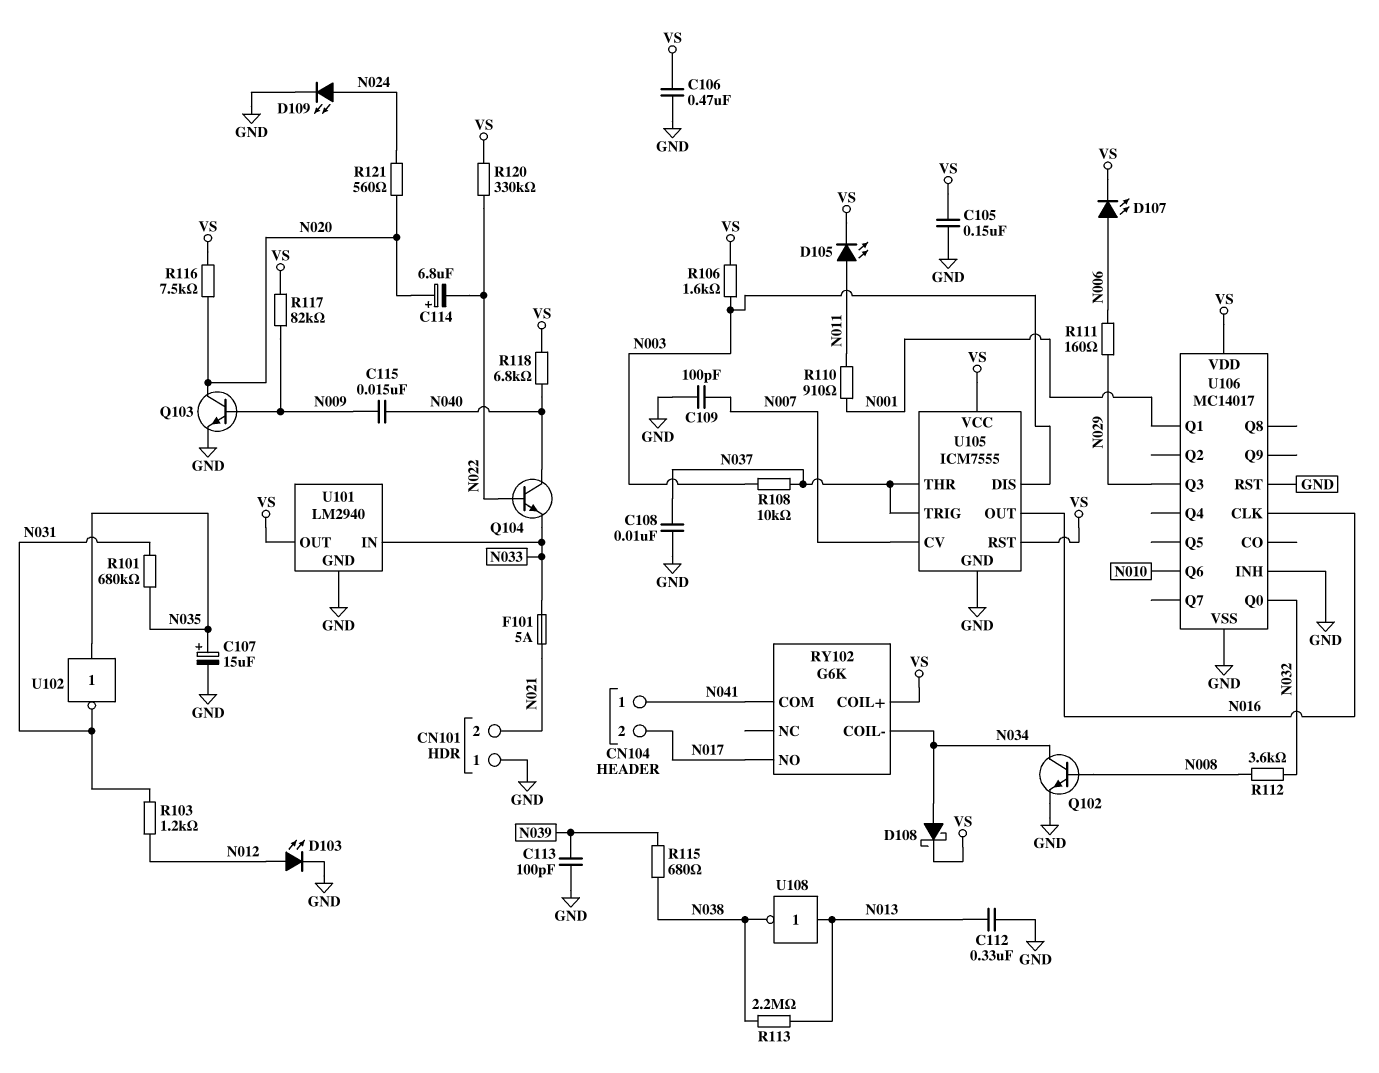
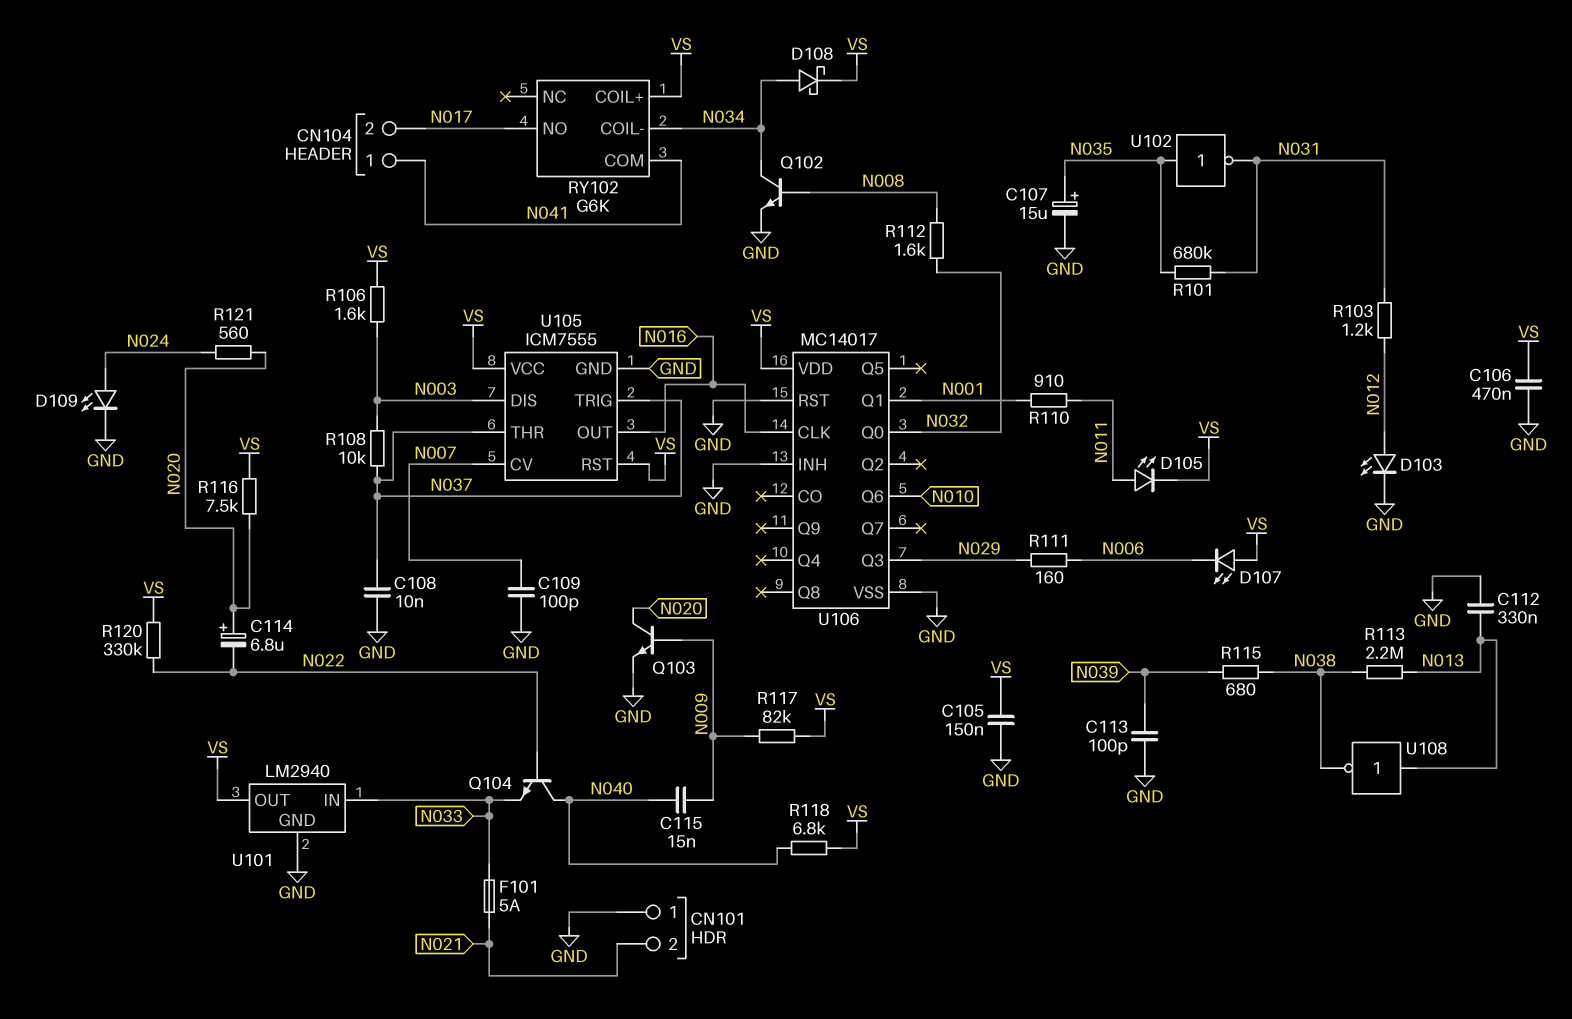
D107: LED (A N006, K VS) -> LED (A VS, K N006)
R112: 3.6k (N008, N032) -> 1.6k (N008, N032)

